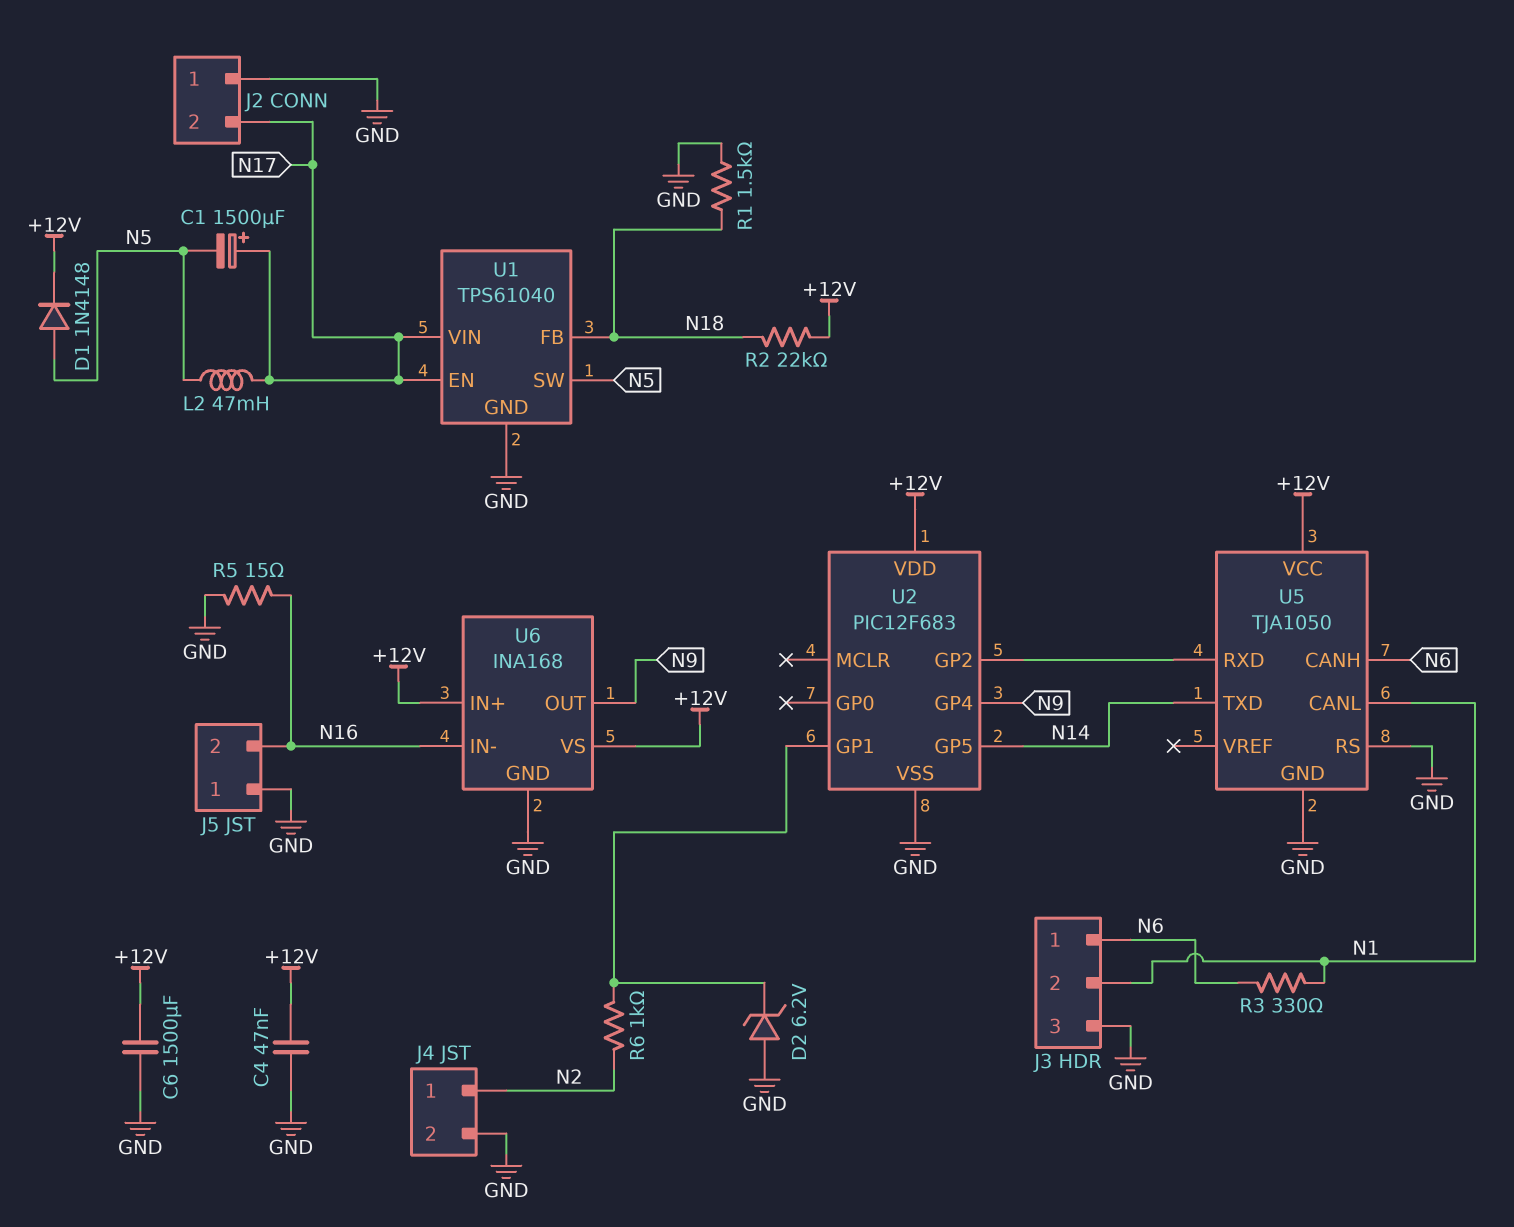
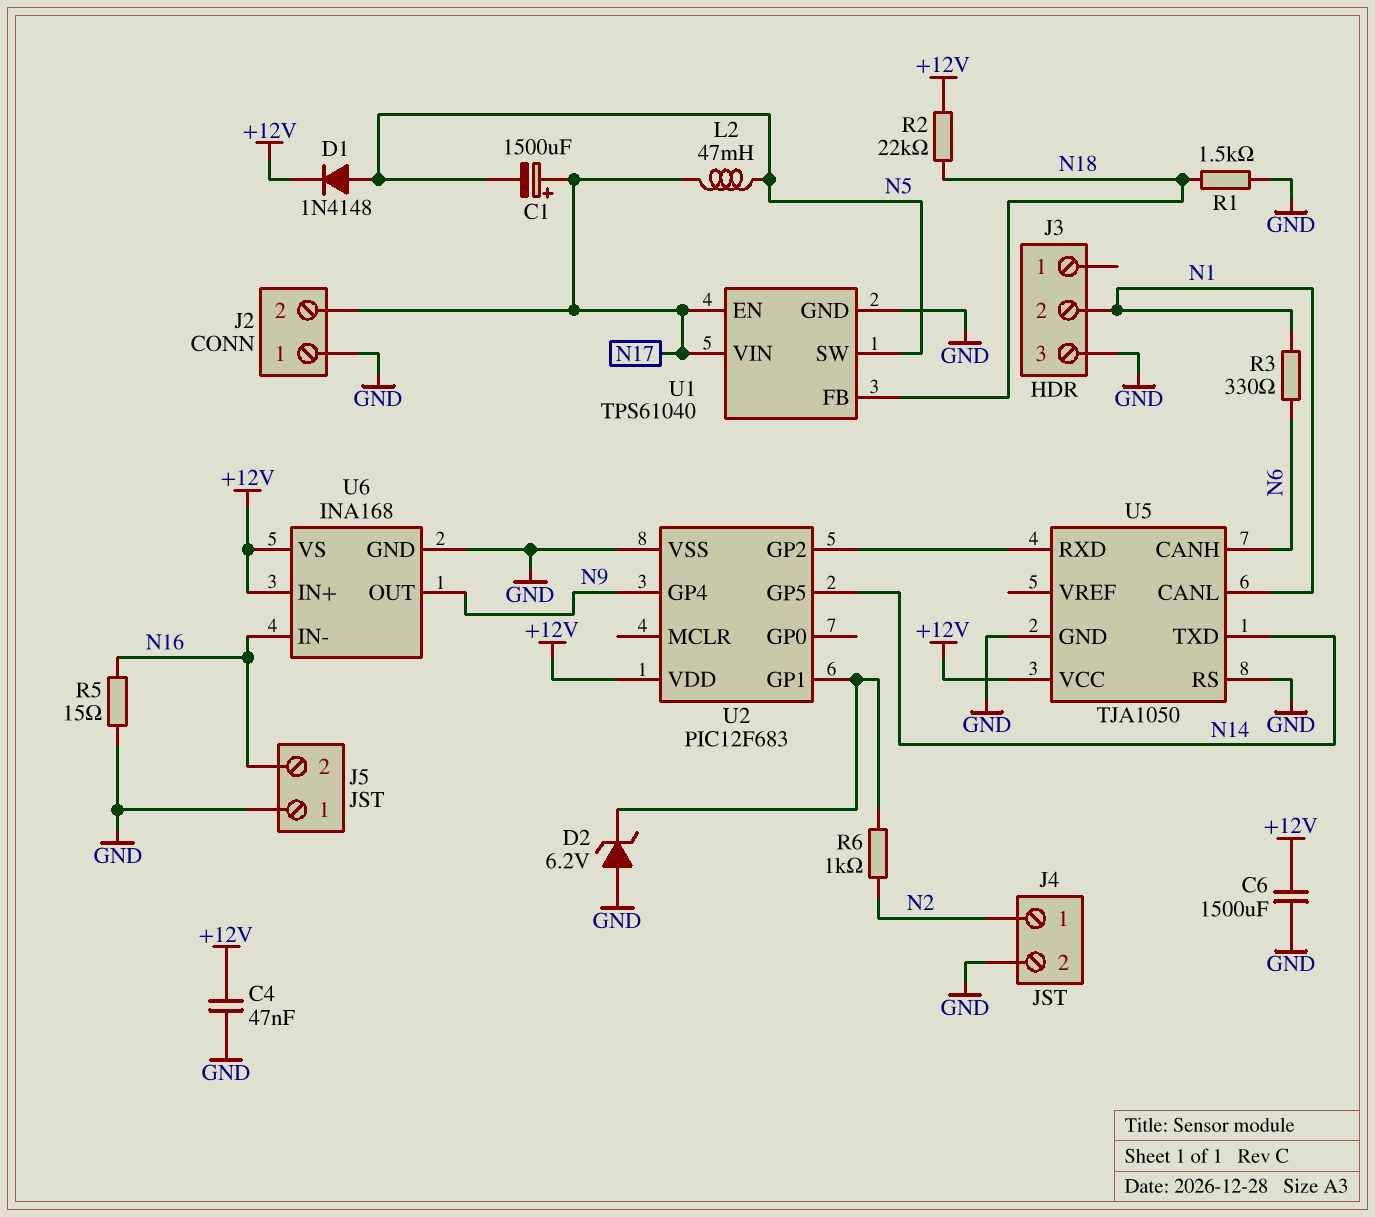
J3 pin 1: N6 -> none

